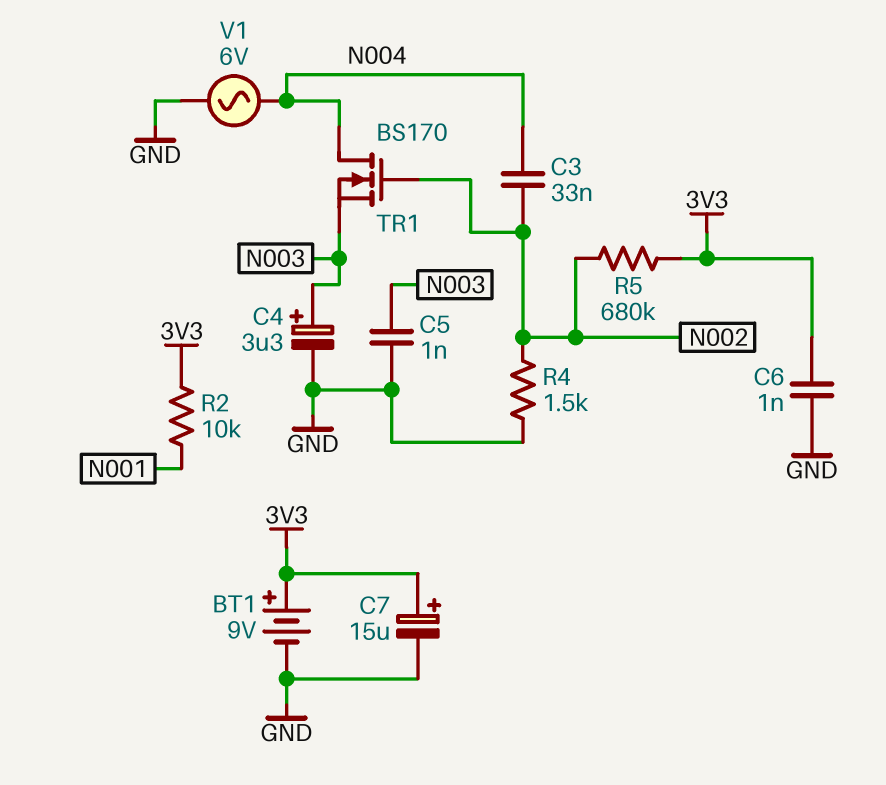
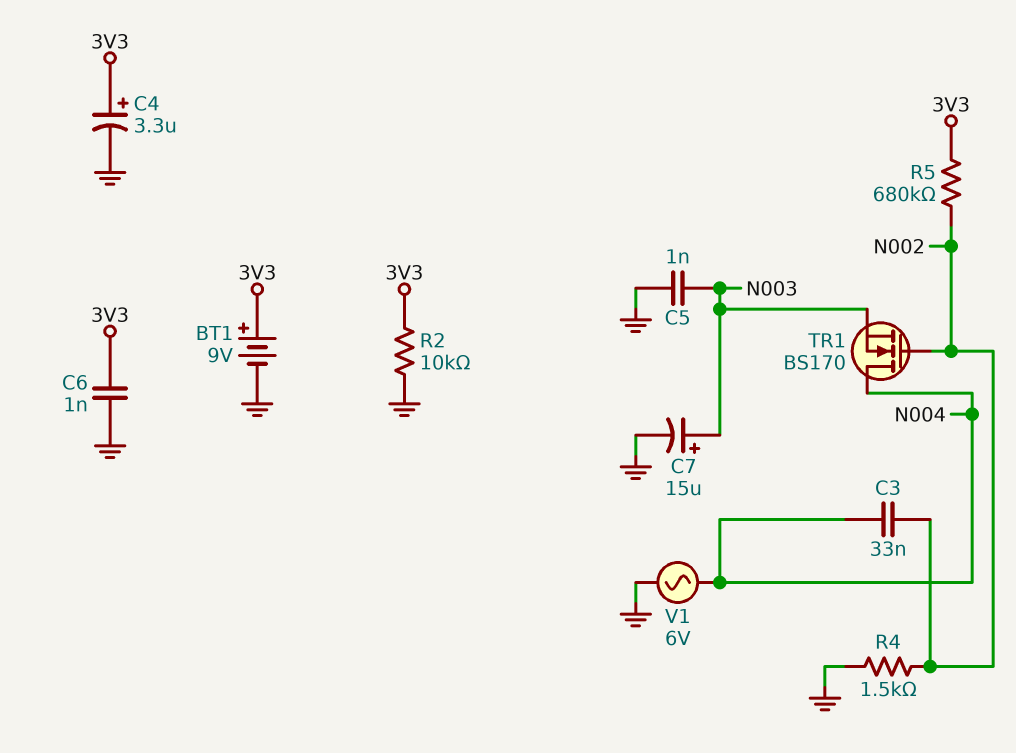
C4: 3.3uF (plus N003, minus GND) -> 3.3uF (plus 3V3, minus GND)
C7: 15uF (plus 3V3, minus GND) -> 15uF (plus N003, minus GND)
R2: 10k (3V3, N001) -> 10k (3V3, GND)

